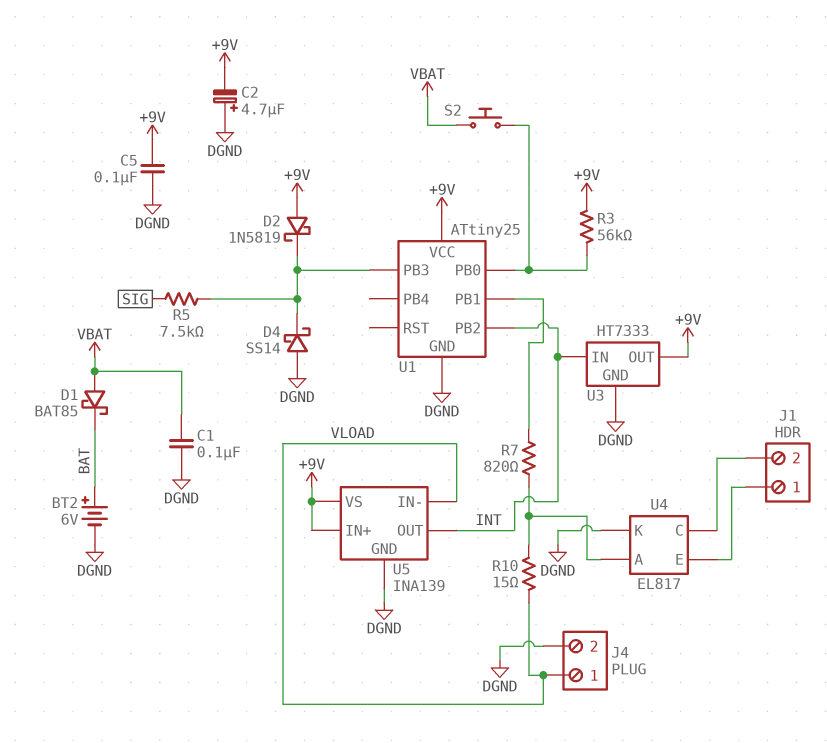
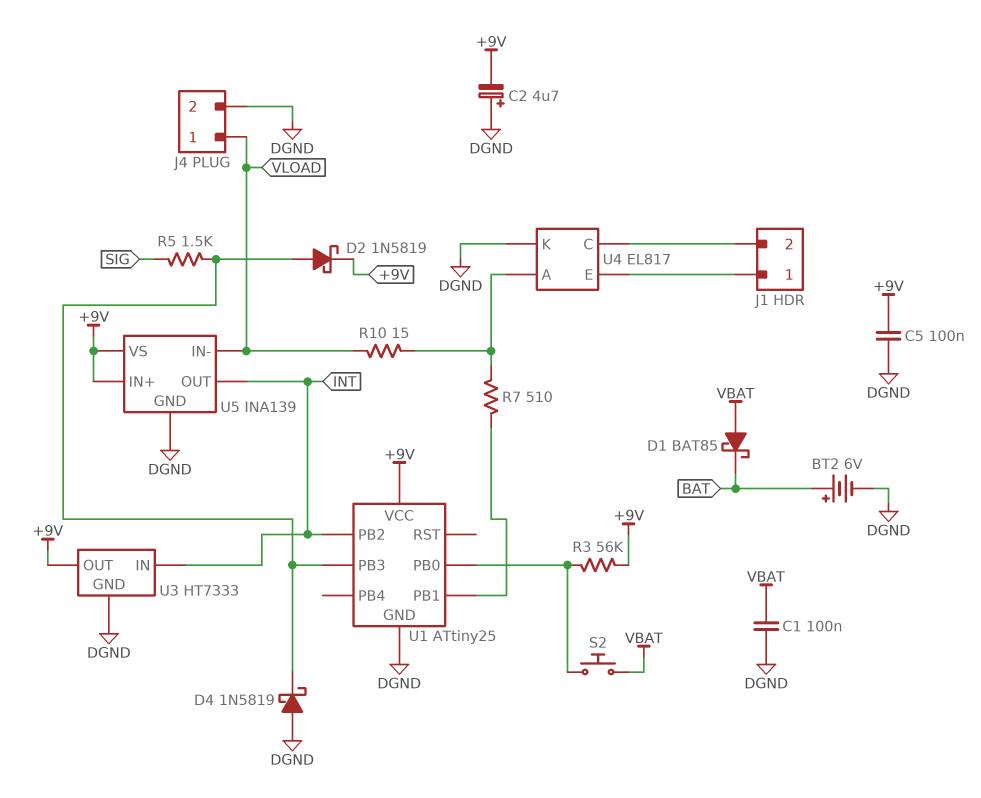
D2: schottky 1N5819 (A +9V, K U1/PB3) -> schottky 1N5819 (A U1/PB3, K +9V)
D4: schottky SS14 (A DGND, K U1/PB3) -> schottky 1N5819 (A DGND, K U1/PB3)
R5: 7.5k (SIG, U1/PB3) -> 1.5k (SIG, U1/PB3)
R7: 820 (U1/PB1, U4/A) -> 510 (U1/PB1, U4/A)

